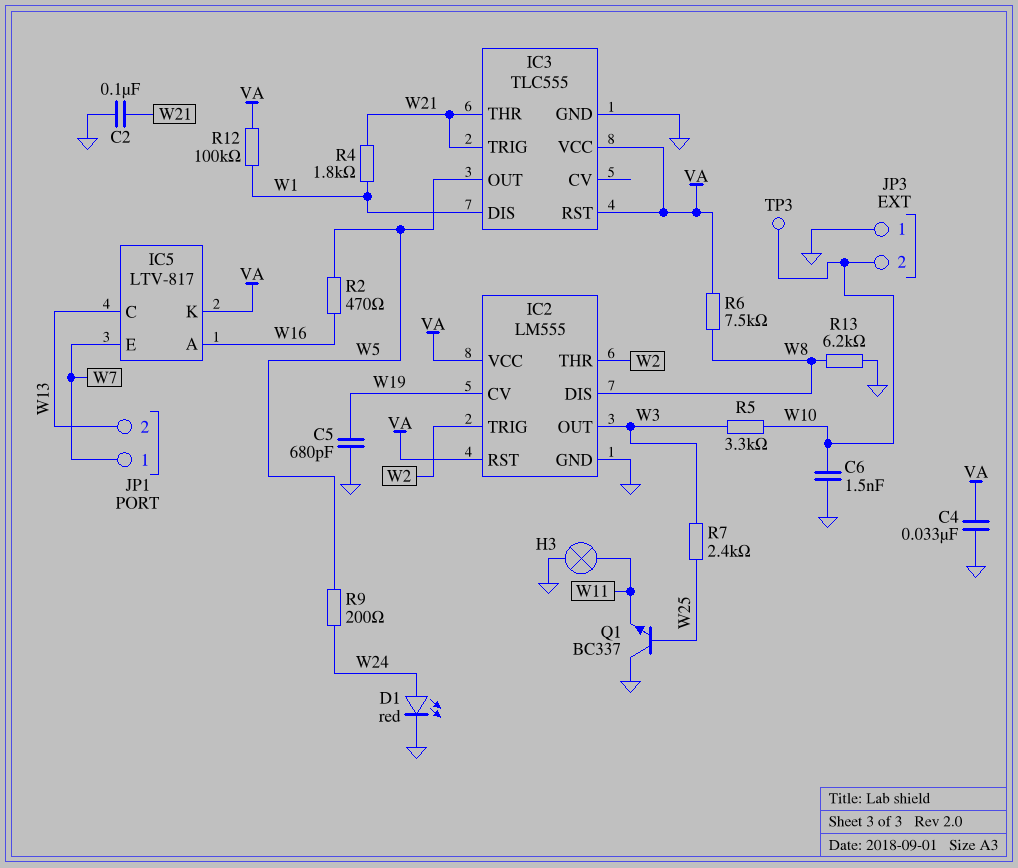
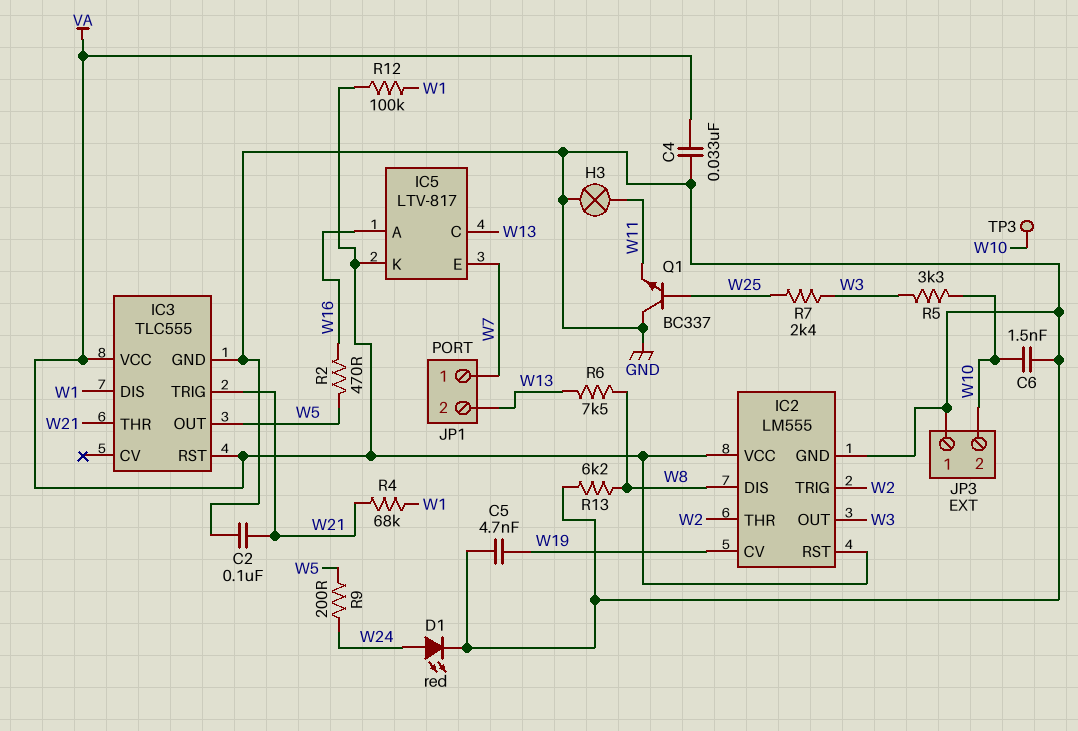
C5: 680pF (GND, W19) -> 4.7nF (GND, W19)
R4: 1.8k (W1, W21) -> 68k (W1, W21)
R6: 7.5k (VA, W8) -> 7.5k (W8, W13)

